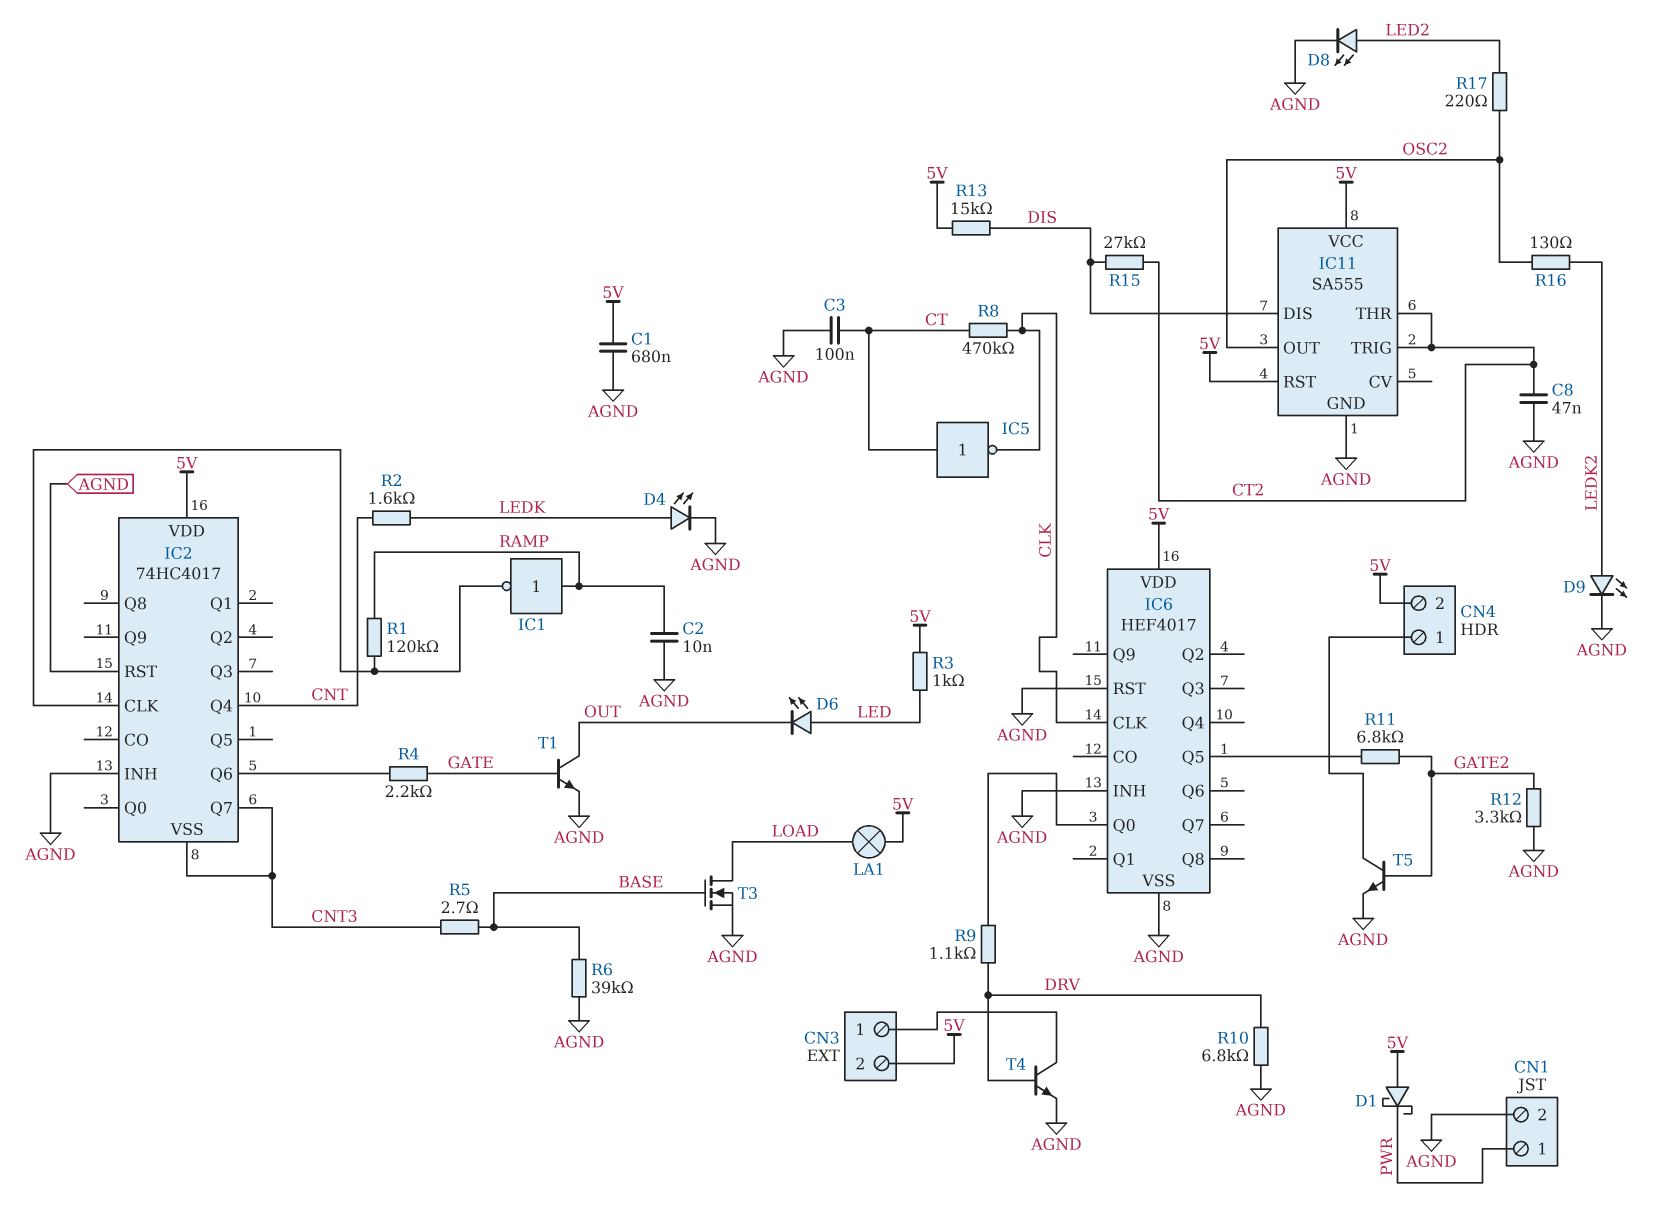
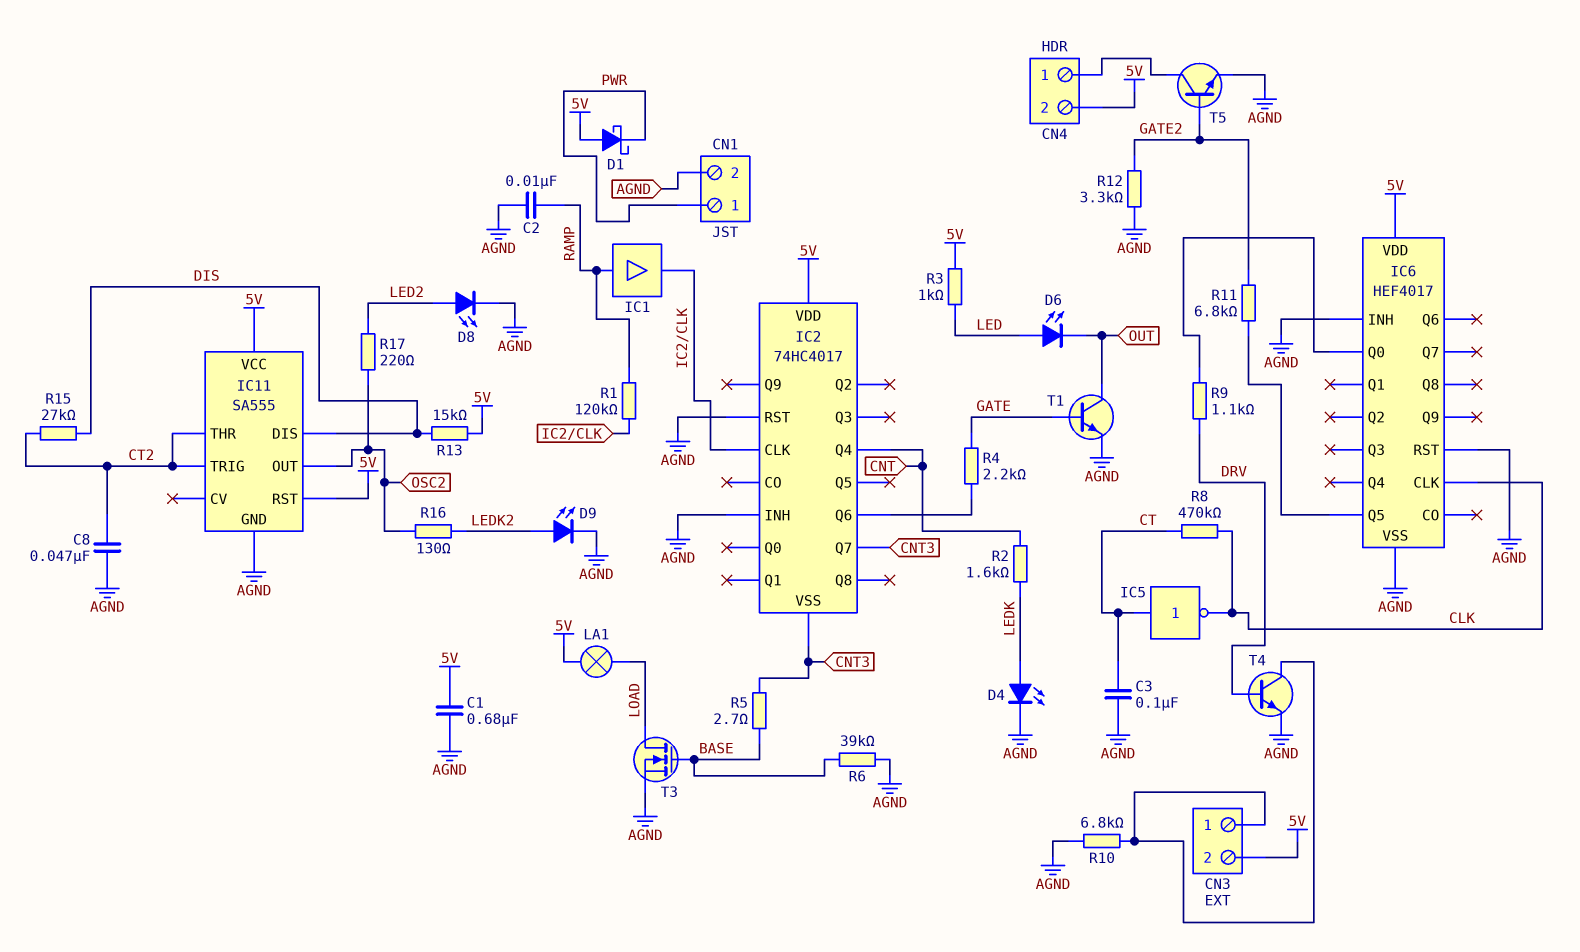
IC1: NOT (in RAMP, out IC2/CLK) -> buffer (in RAMP, out IC2/CLK)
R10: 6.8k (AGND, DRV) -> 6.8k (AGND, CN3/1)

